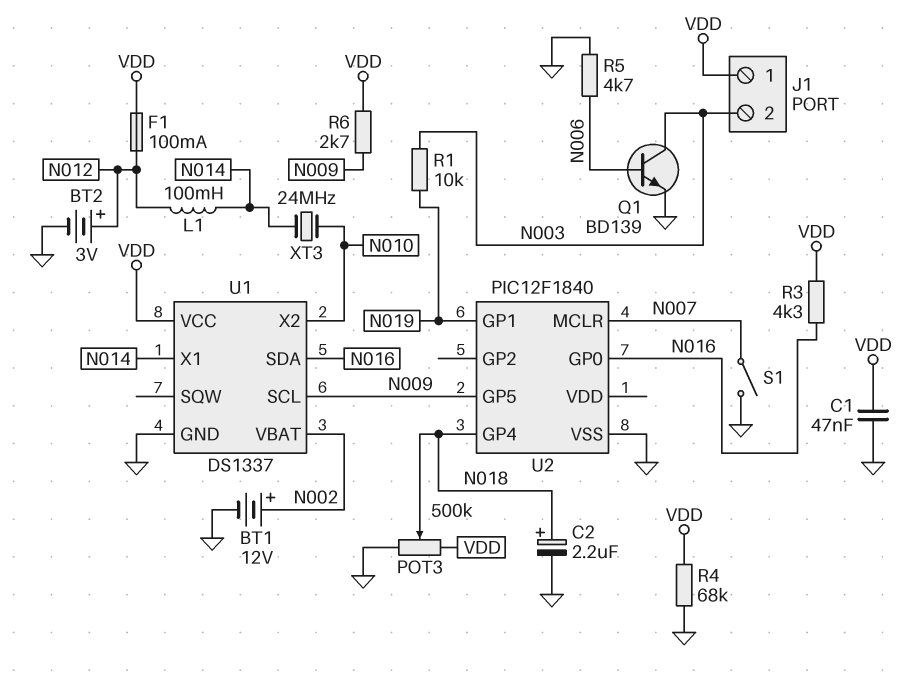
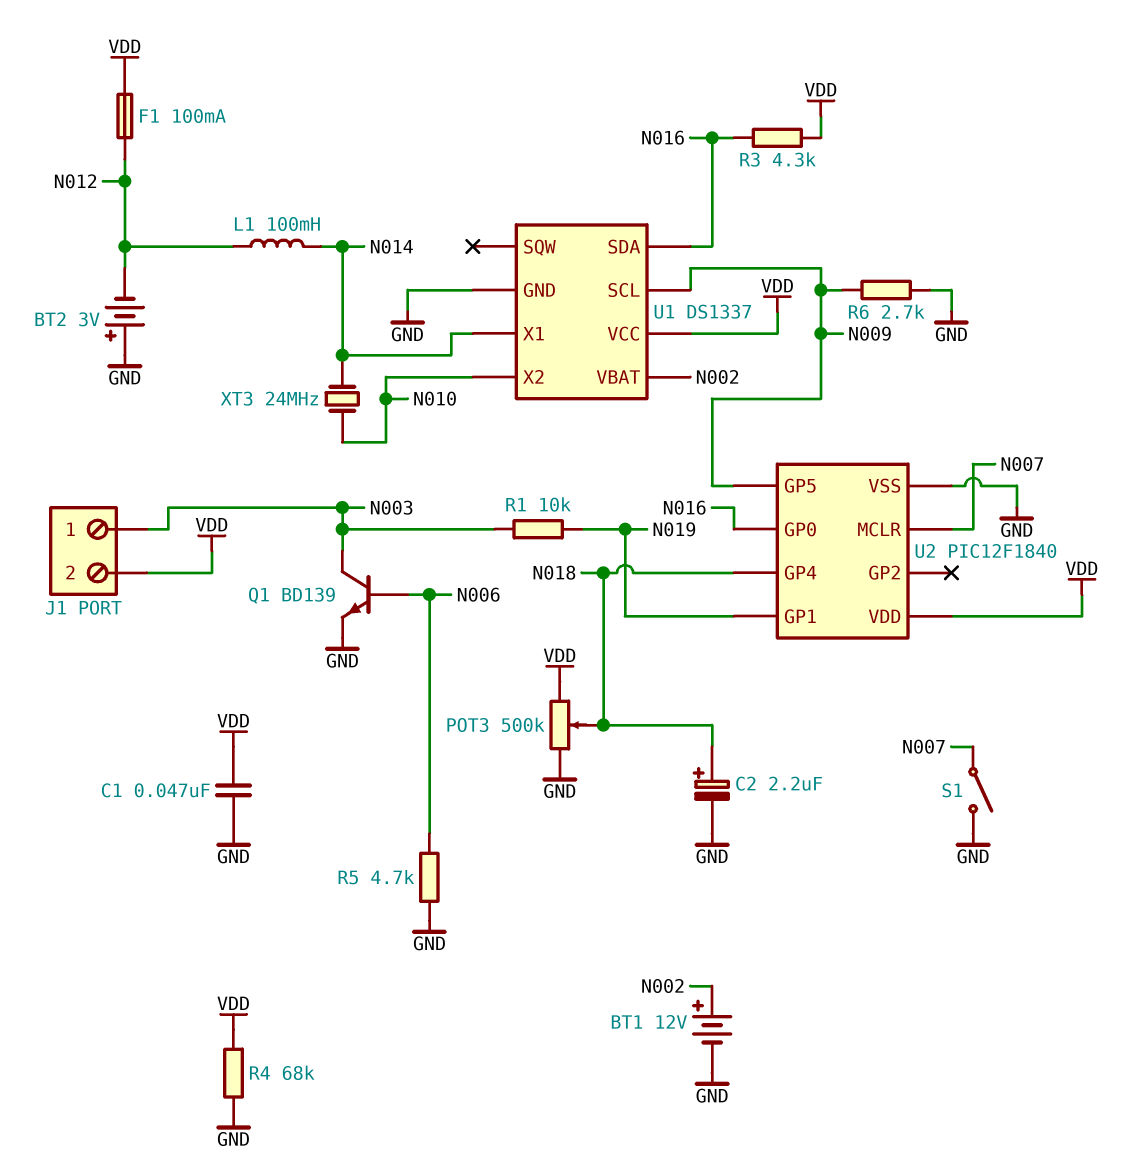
BT2: 3V (plus N012, minus GND) -> 3V (plus GND, minus N012)
J1 pin 1: VDD -> N003
J1 pin 2: N003 -> VDD
R6: 2.7k (N009, VDD) -> 2.7k (GND, N009)
U2 pin VDD: none -> VDD

